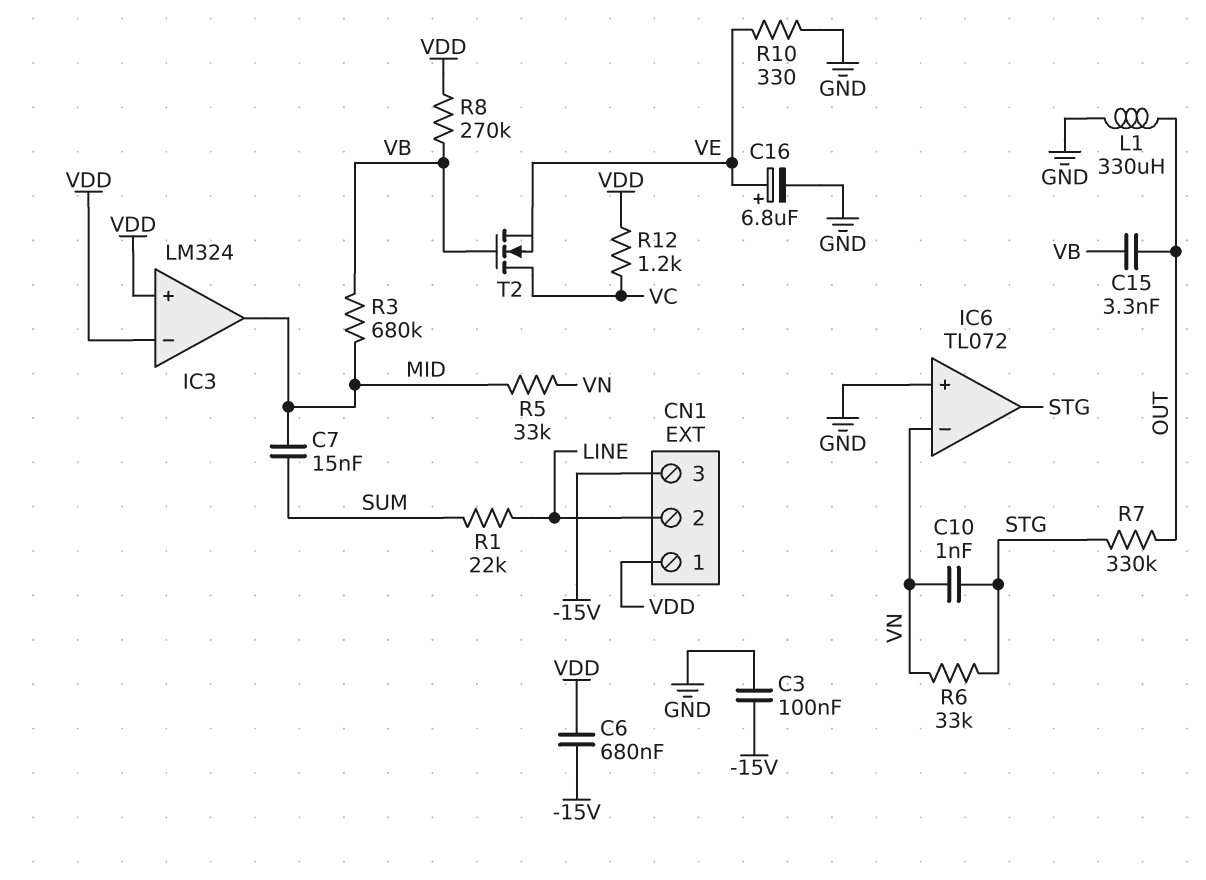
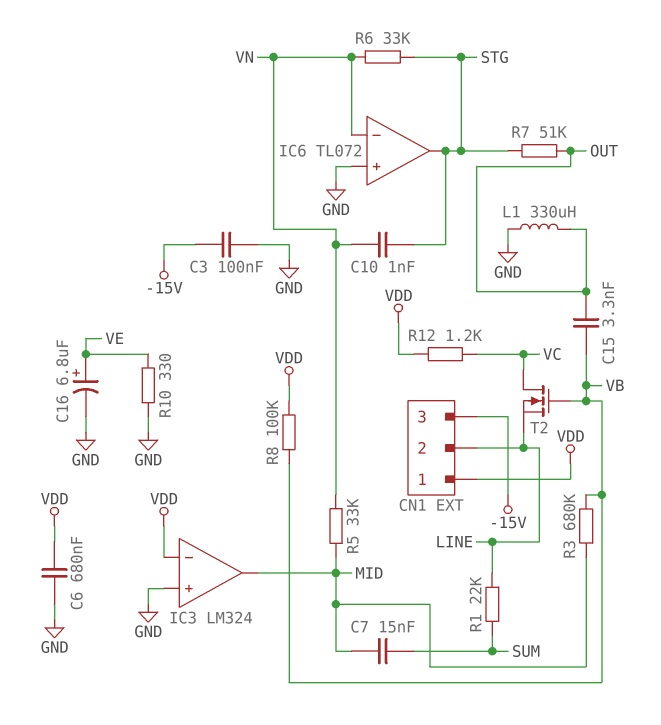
C6: 680nF (-15V, VDD) -> 680nF (GND, VDD)
IC3 pin in+: VDD -> GND
R7: 330k (OUT, STG) -> 51k (OUT, STG)
R8: 270k (VB, VDD) -> 100k (VB, VDD)
T2: NMOS (G VB, D VC, S VE) -> NMOS (G VB, D VC, S LINE)

